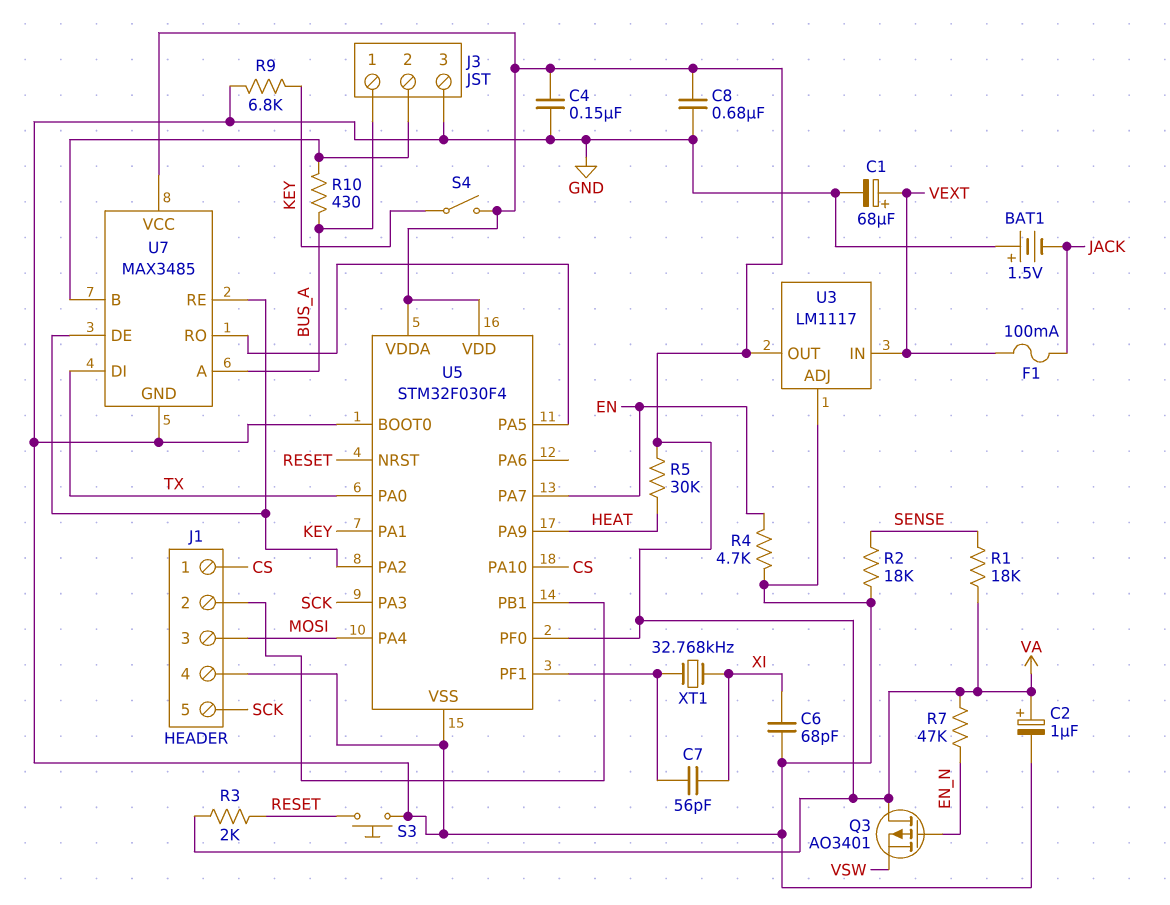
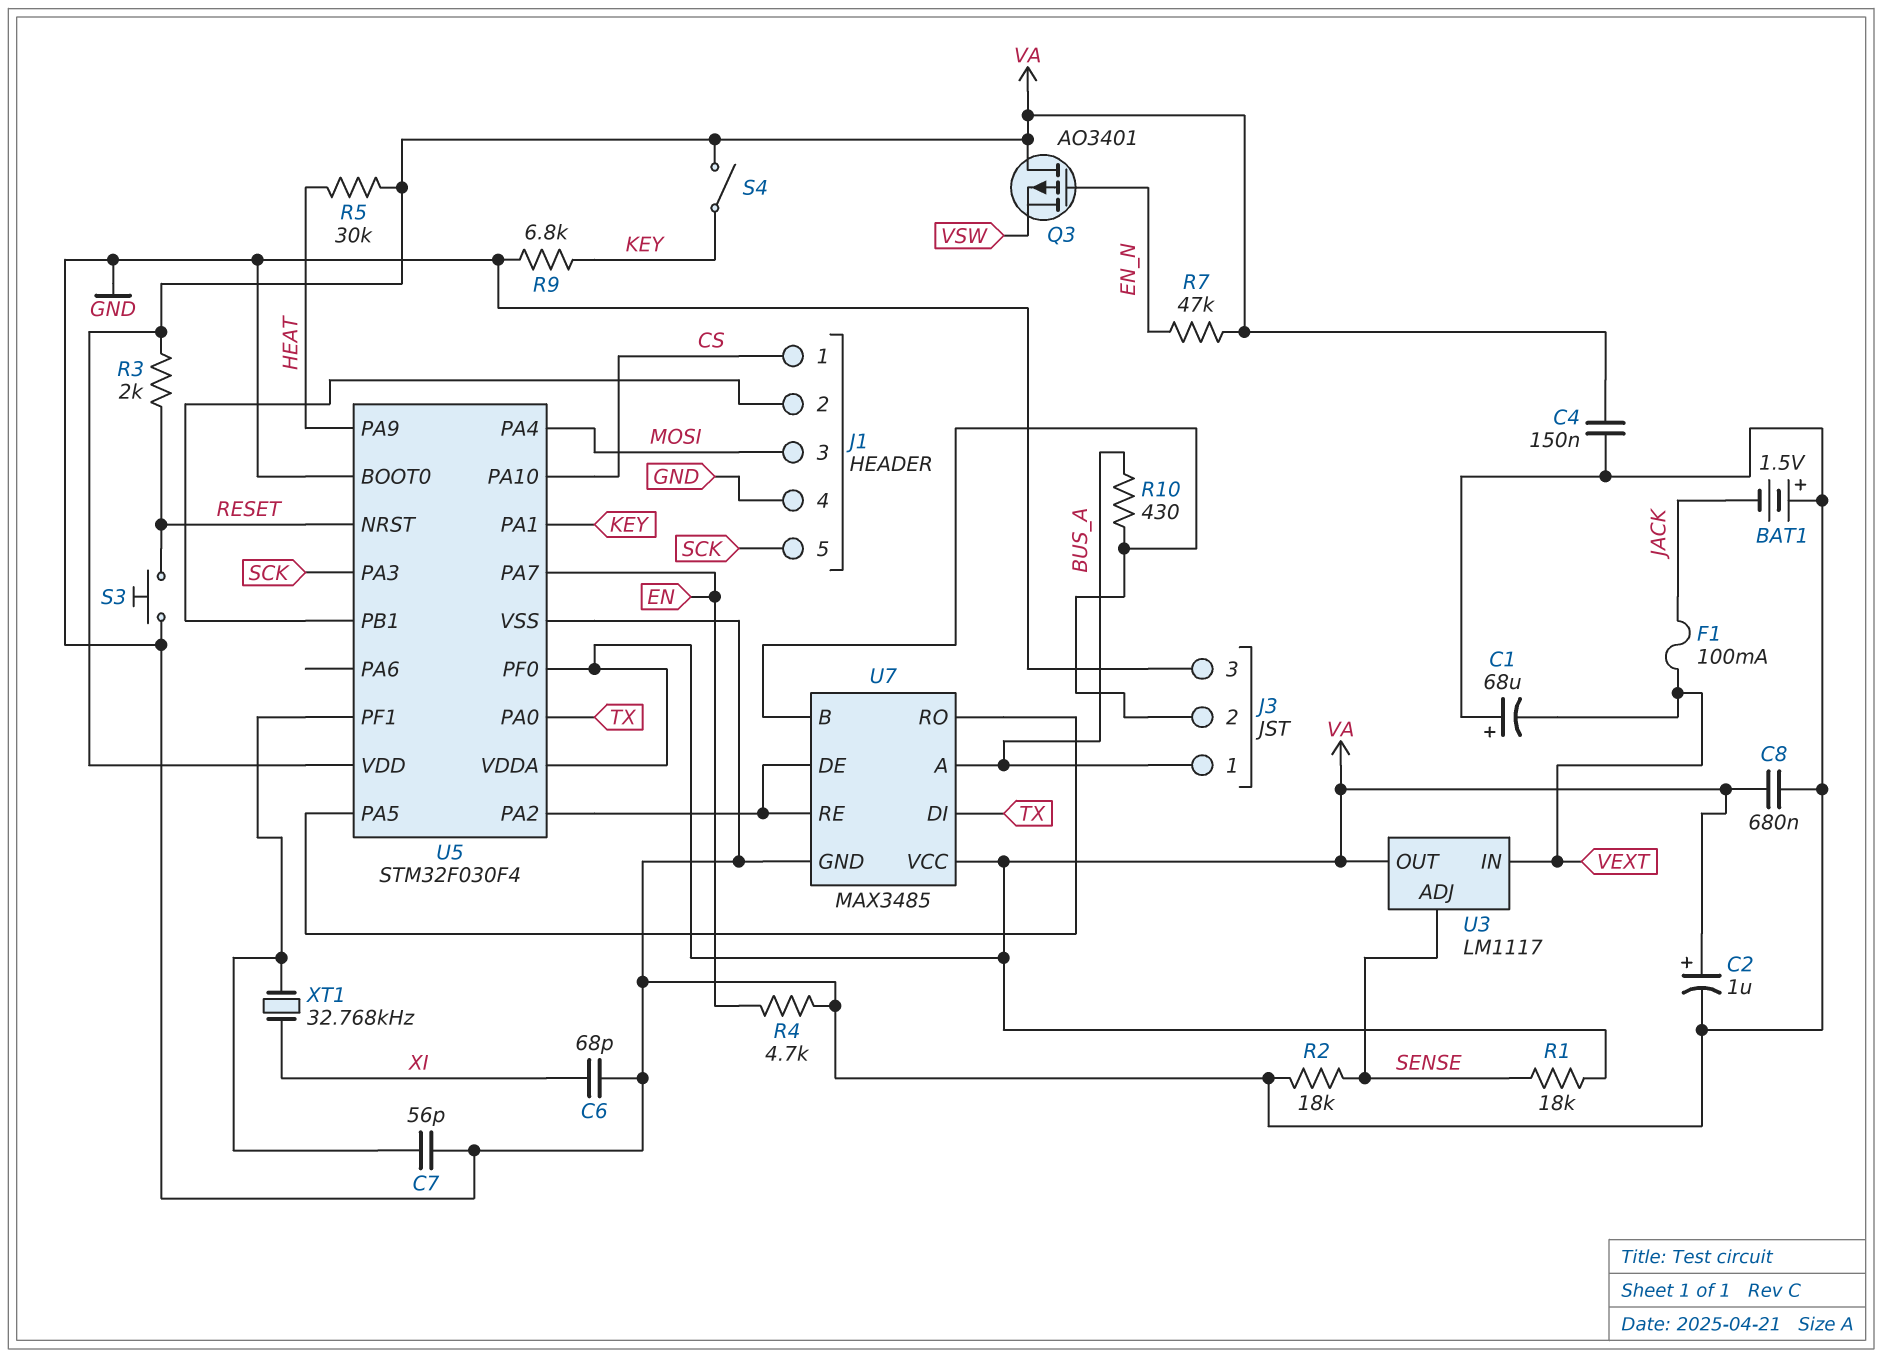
C1: 68uF (plus VEXT, minus GND) -> 68uF (plus GND, minus VEXT)
C7: 56pF (U5/PF1, XI) -> 56pF (GND, U5/PF1)
U3 pin ADJ: GND -> SENSE

